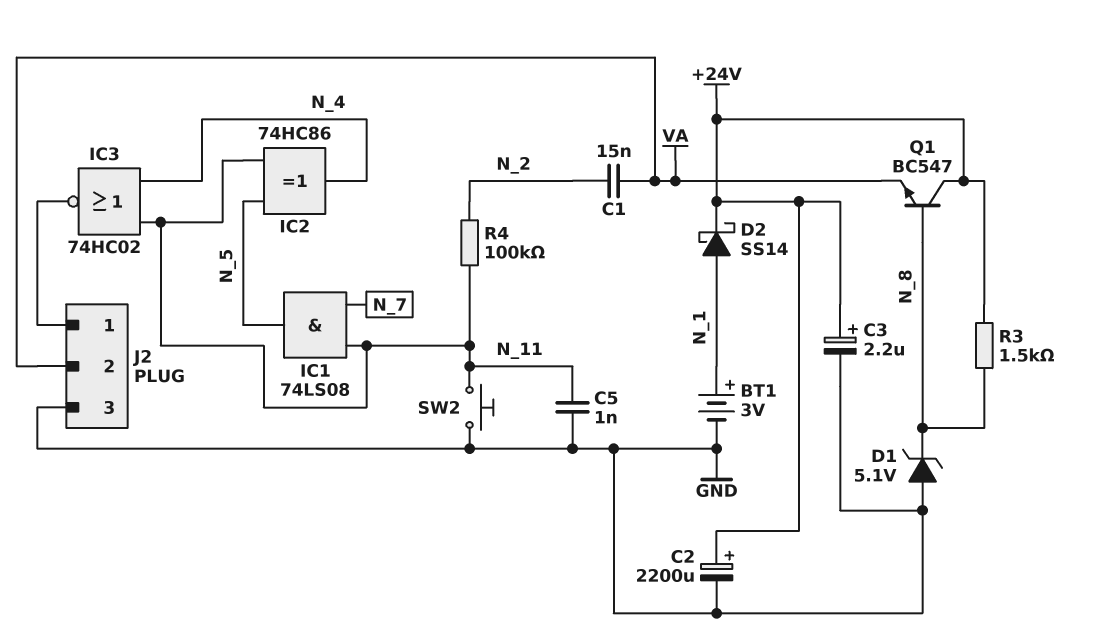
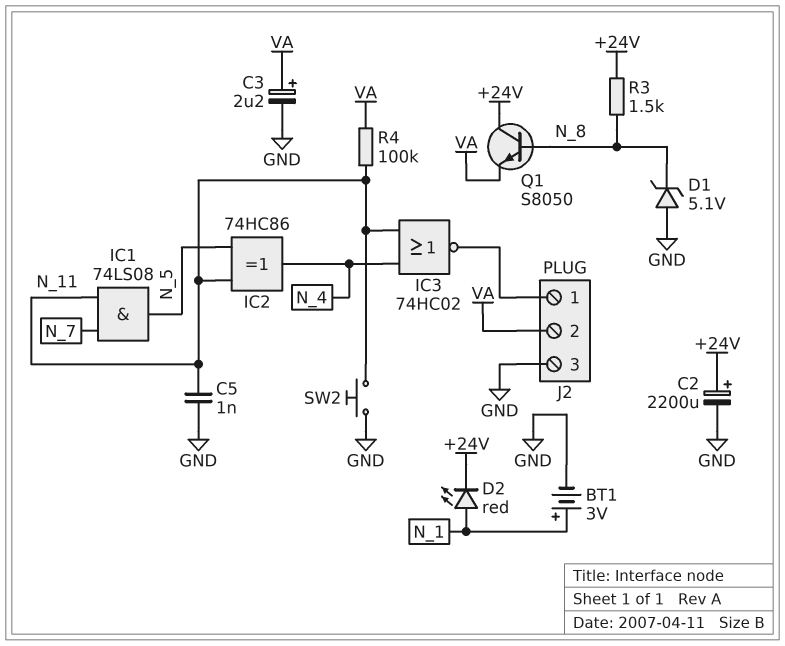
C1: 15nF (N_2, VA) -> none
C3: 2.2uF (plus +24V, minus GND) -> 2.2uF (plus VA, minus GND)
D2: schottky SS14 (A N_1, K +24V) -> LED red (A N_1, K +24V)
Q1: NPN BC547 (B N_8, C +24V, E VA) -> NPN S8050 (B N_8, C +24V, E VA)
R4: 100k (N_2, N_11) -> 100k (N_11, VA)

